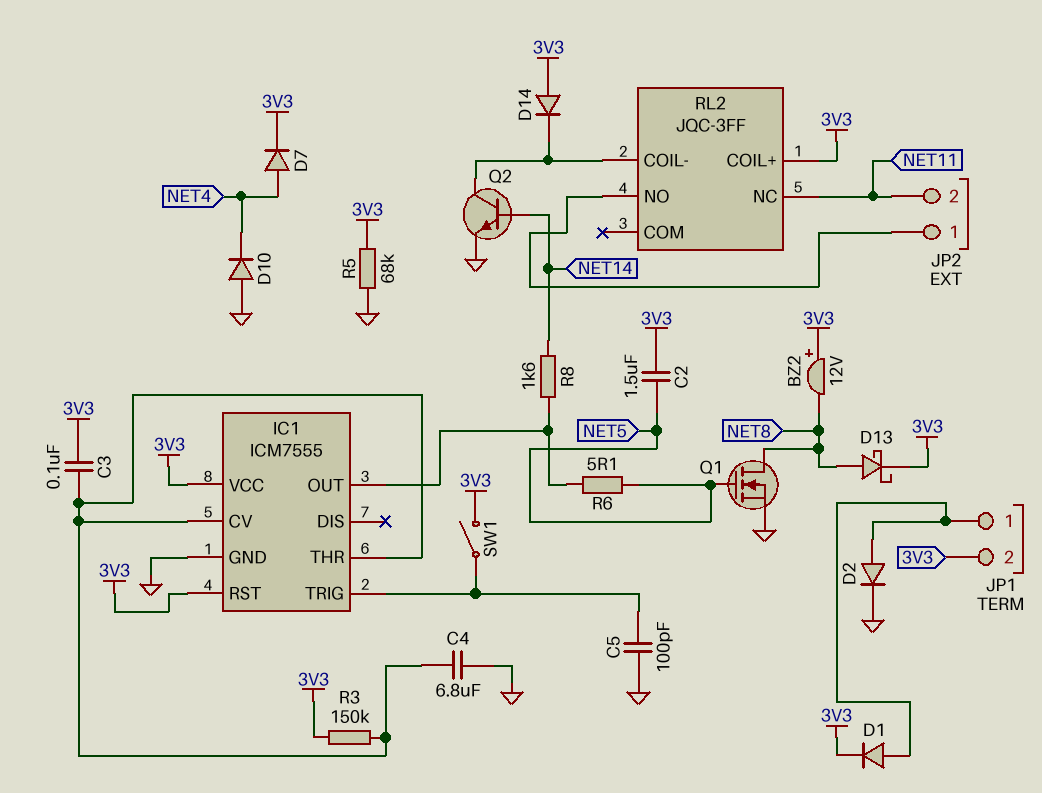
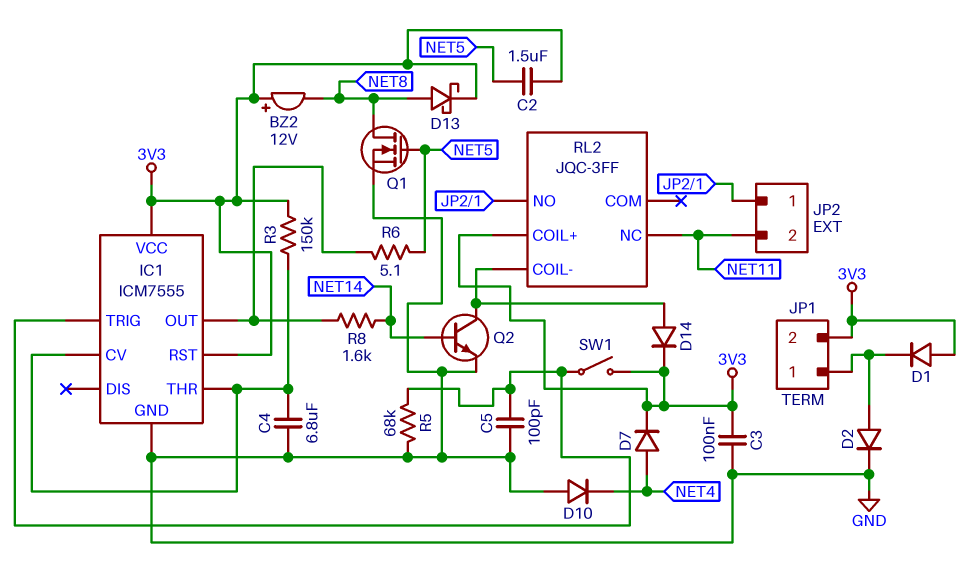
C3: 100nF (3V3, IC1/CV) -> 100nF (3V3, GND)
D1: diode (A JP1/1, K 3V3) -> diode (A 3V3, K JP1/1)
D14: diode (A 3V3, K RL2/COIL-) -> diode (A RL2/COIL-, K 3V3)
R5: 68k (3V3, GND) -> 68k (GND, IC1/TRIG)

